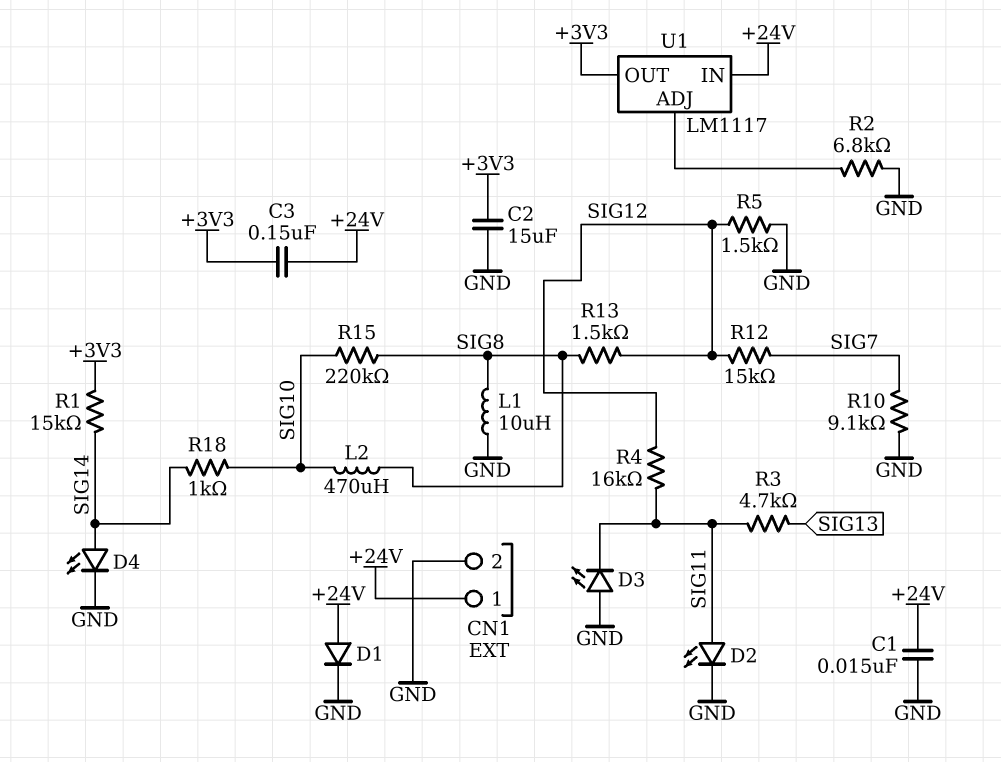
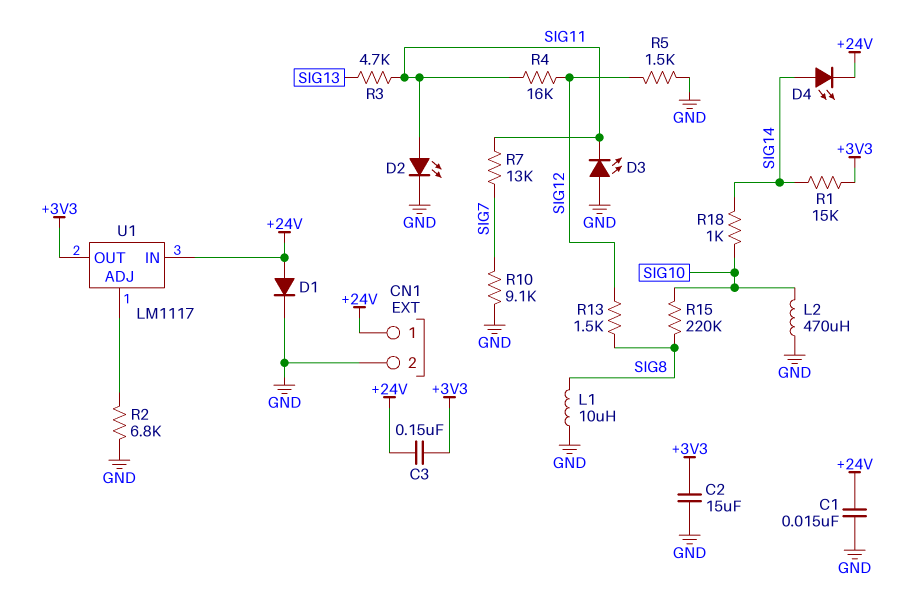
D4: LED (A SIG14, K GND) -> LED (A SIG14, K +24V)
L2: 470uH (SIG8, SIG10) -> 470uH (GND, SIG10)
R7: none -> 13k (SIG7, SIG11)
R12: 15k (SIG7, SIG12) -> none

